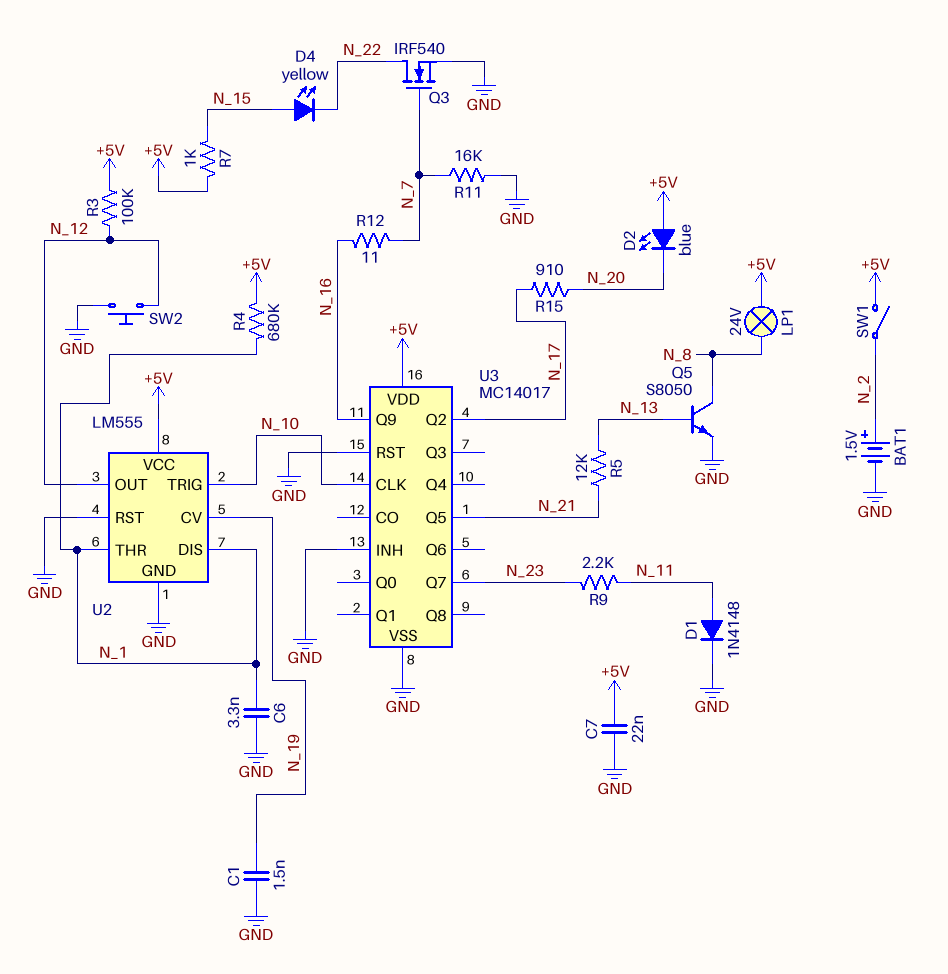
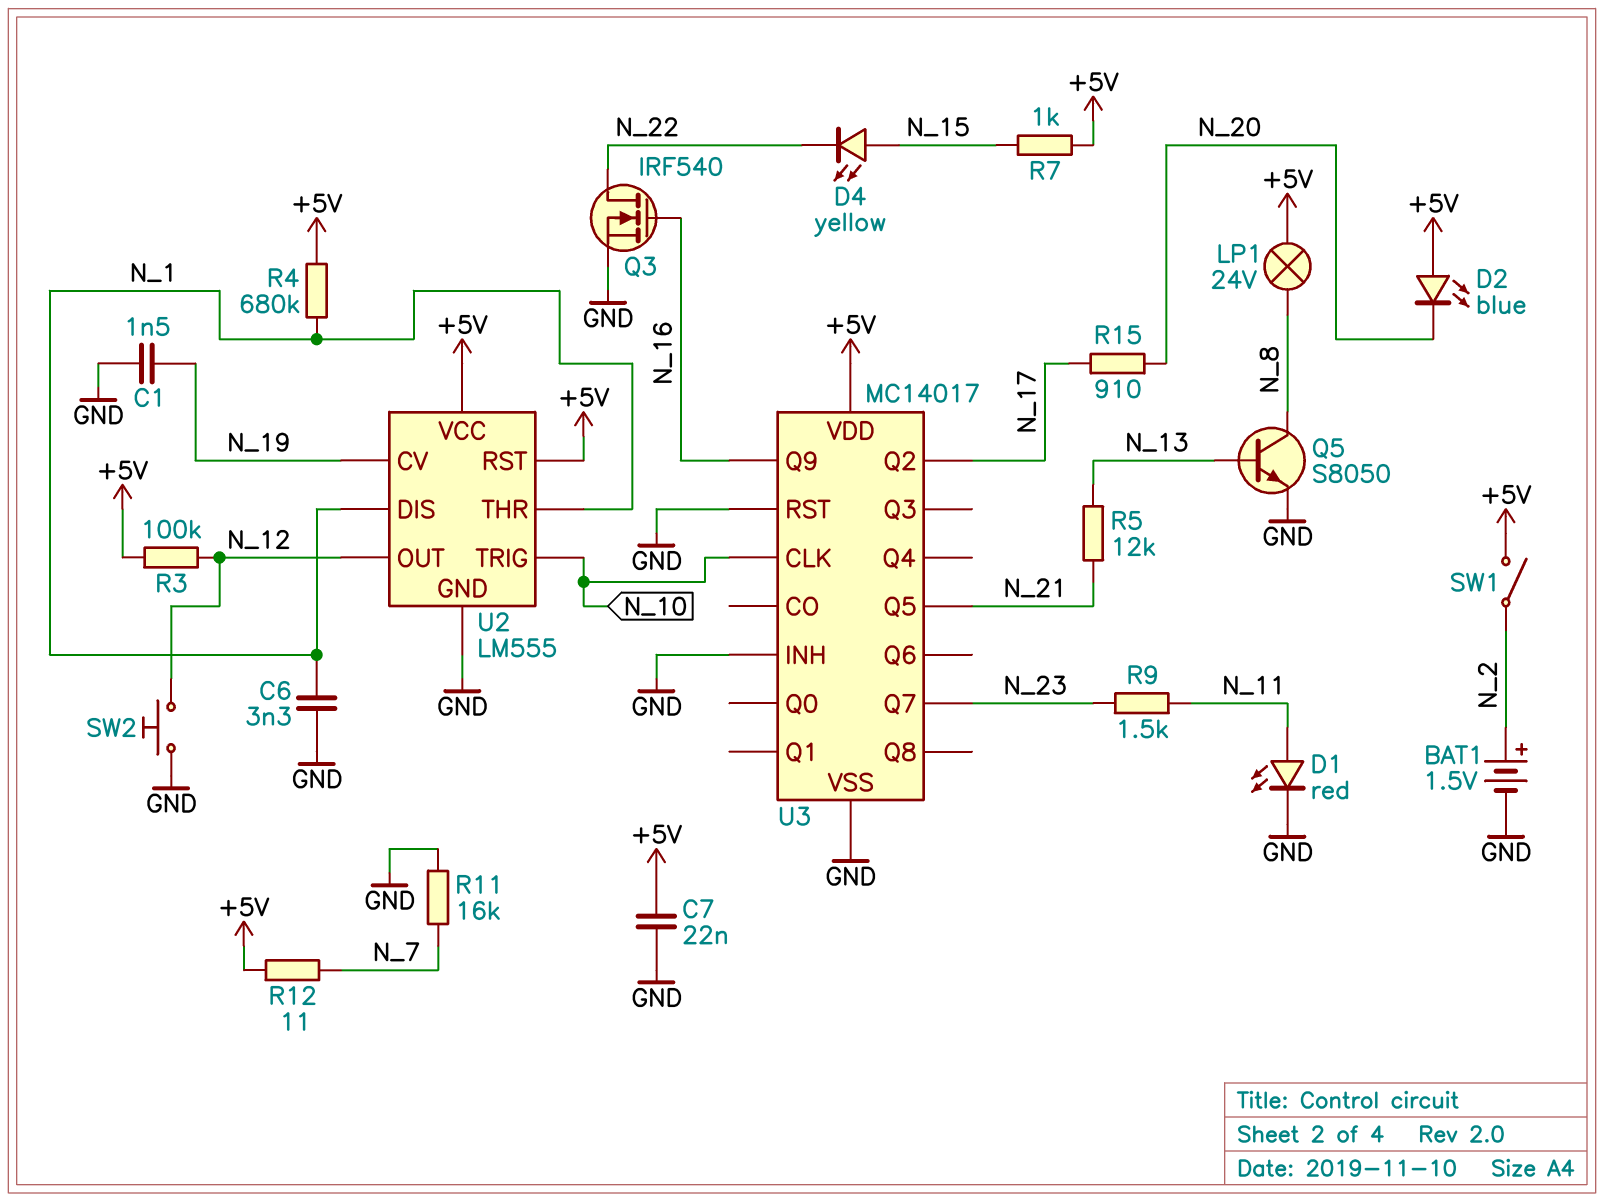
D1: diode 1N4148 (A N_11, K GND) -> LED red (A N_11, K GND)
Q3: NMOS IRF540 (G N_7, D N_22, S GND) -> NMOS IRF540 (G N_16, D N_22, S GND)
R9: 2.2k (N_11, N_23) -> 1.5k (N_11, N_23)
R12: 11 (N_7, N_16) -> 11 (+5V, N_7)
U2 pin RST: GND -> +5V

